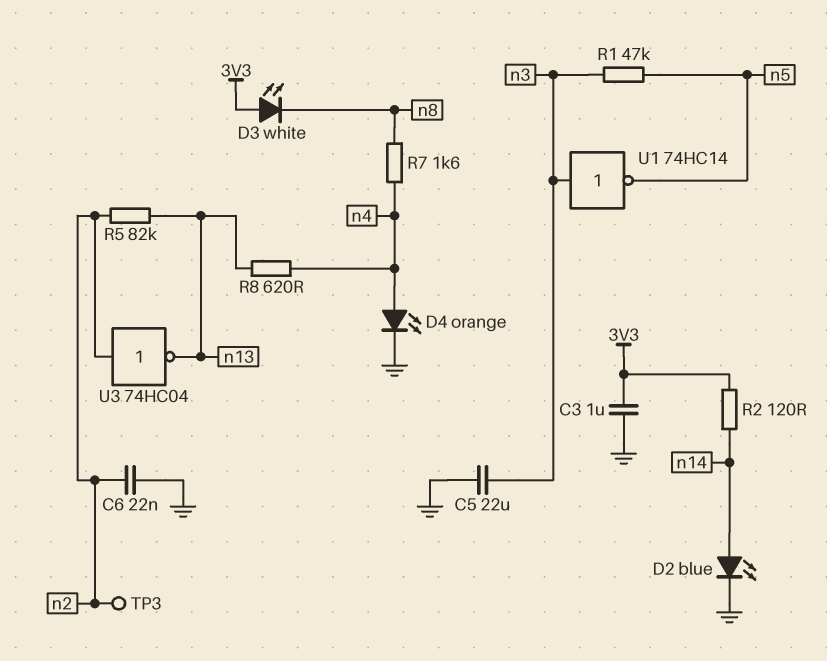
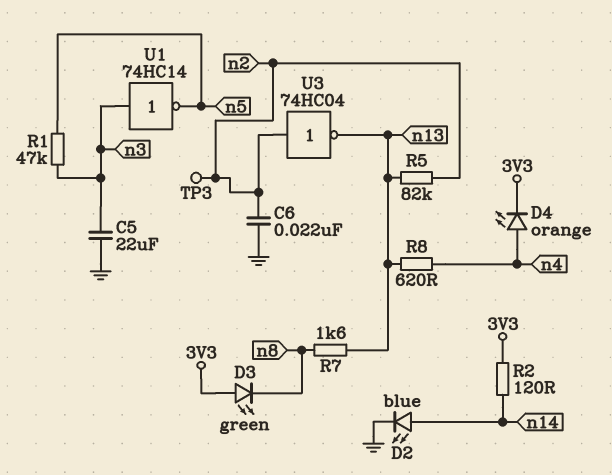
C3: 1uF (3V3, GND) -> none
D3: LED white (A 3V3, K n8) -> LED green (A 3V3, K n8)
D4: LED orange (A n4, K GND) -> LED orange (A n4, K 3V3)
R7: 1.6k (n4, n8) -> 1.6k (n8, n13)

